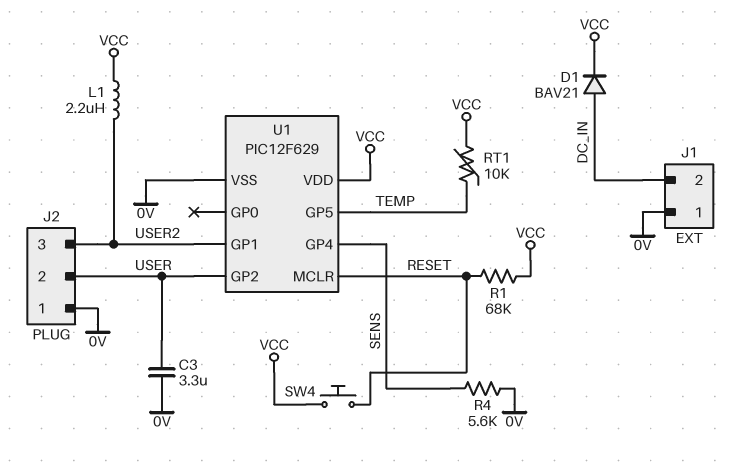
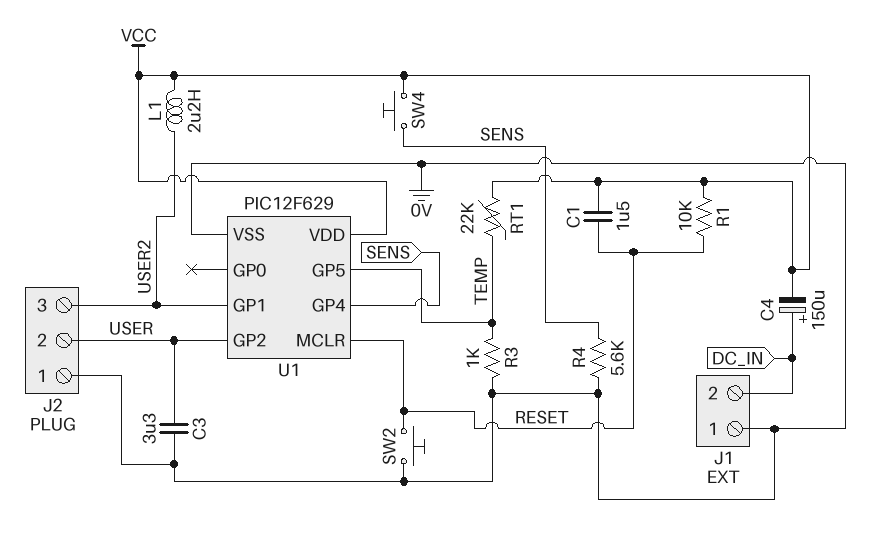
C1: none -> 1.5uF (RESET, VCC)
C4: none -> 150uF (plus DC_IN, minus VCC)
D1: diode BAV21 (A DC_IN, K VCC) -> none
R1: 68k (RESET, VCC) -> 10k (RESET, VCC)
R3: none -> 1k (0V, TEMP)
RT1: 10k (TEMP, VCC) -> 22k (TEMP, VCC)
SW2: none -> button (0V, RESET)
SW4: button (RESET, VCC) -> button (SENS, VCC)

